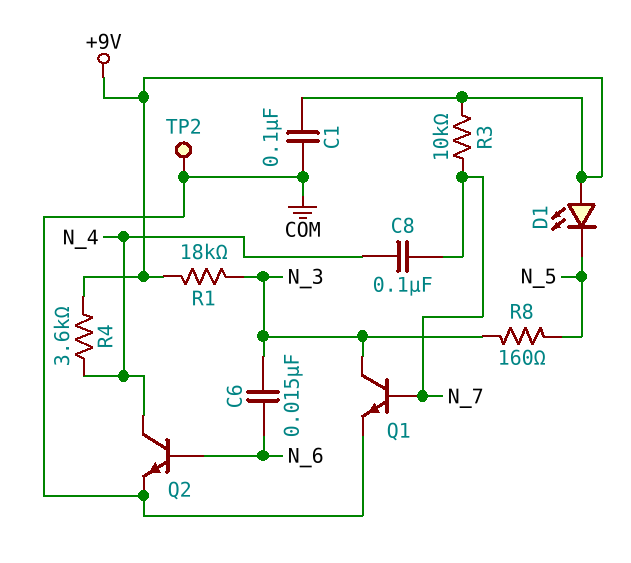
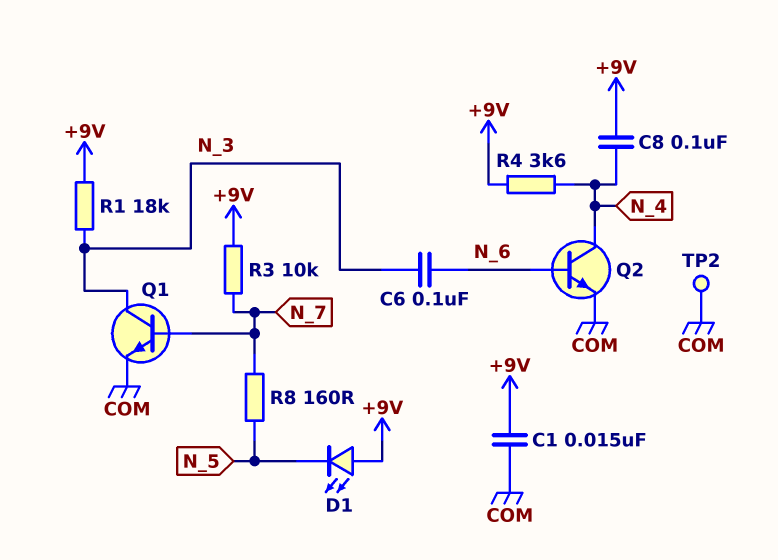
C1: 100nF (+9V, COM) -> 15nF (+9V, COM)
C6: 15nF (N_3, N_6) -> 100nF (N_3, N_6)
C8: 100nF (N_4, N_7) -> 100nF (+9V, N_4)
R8: 160 (N_3, N_5) -> 160 (N_5, N_7)

